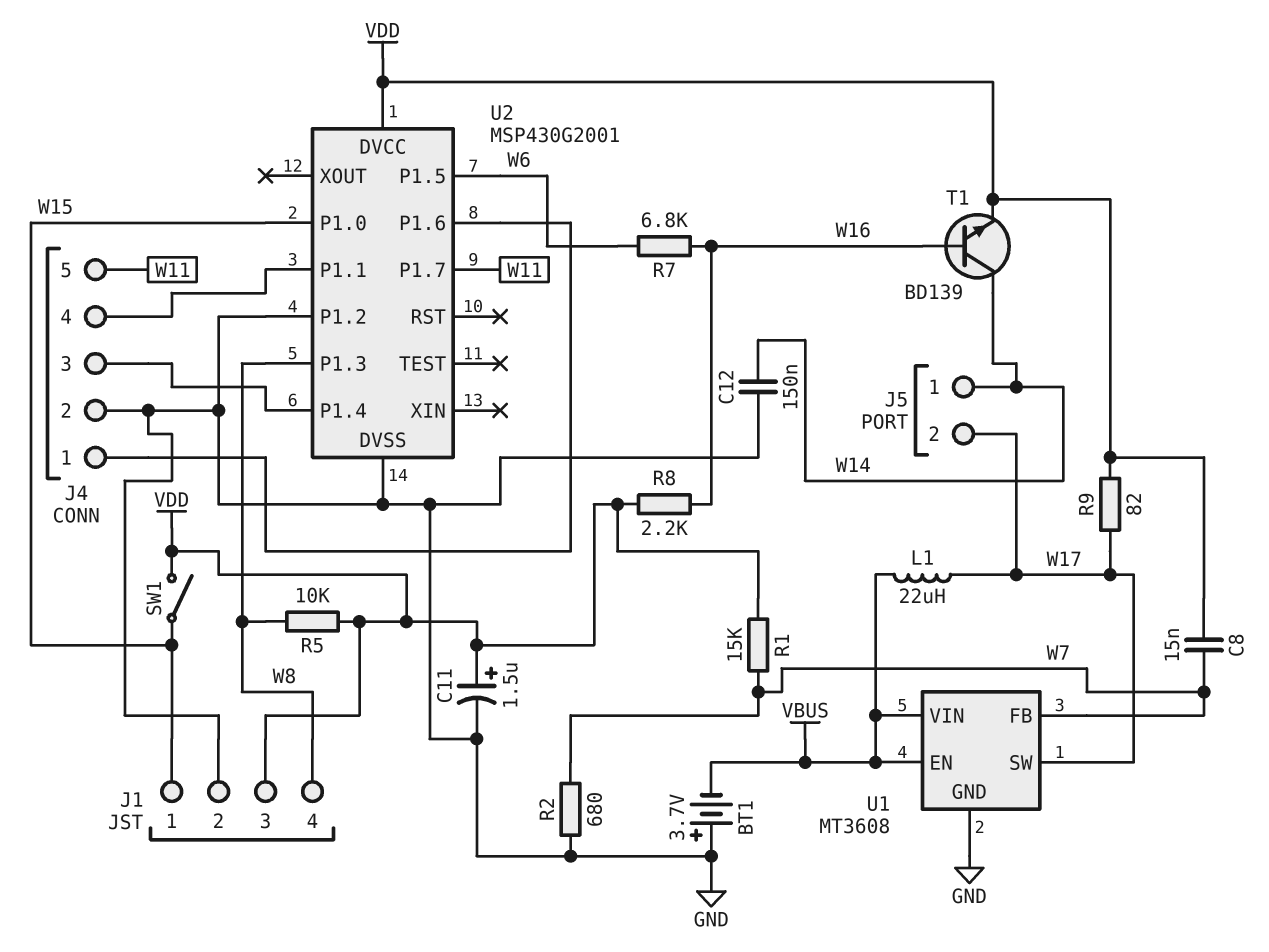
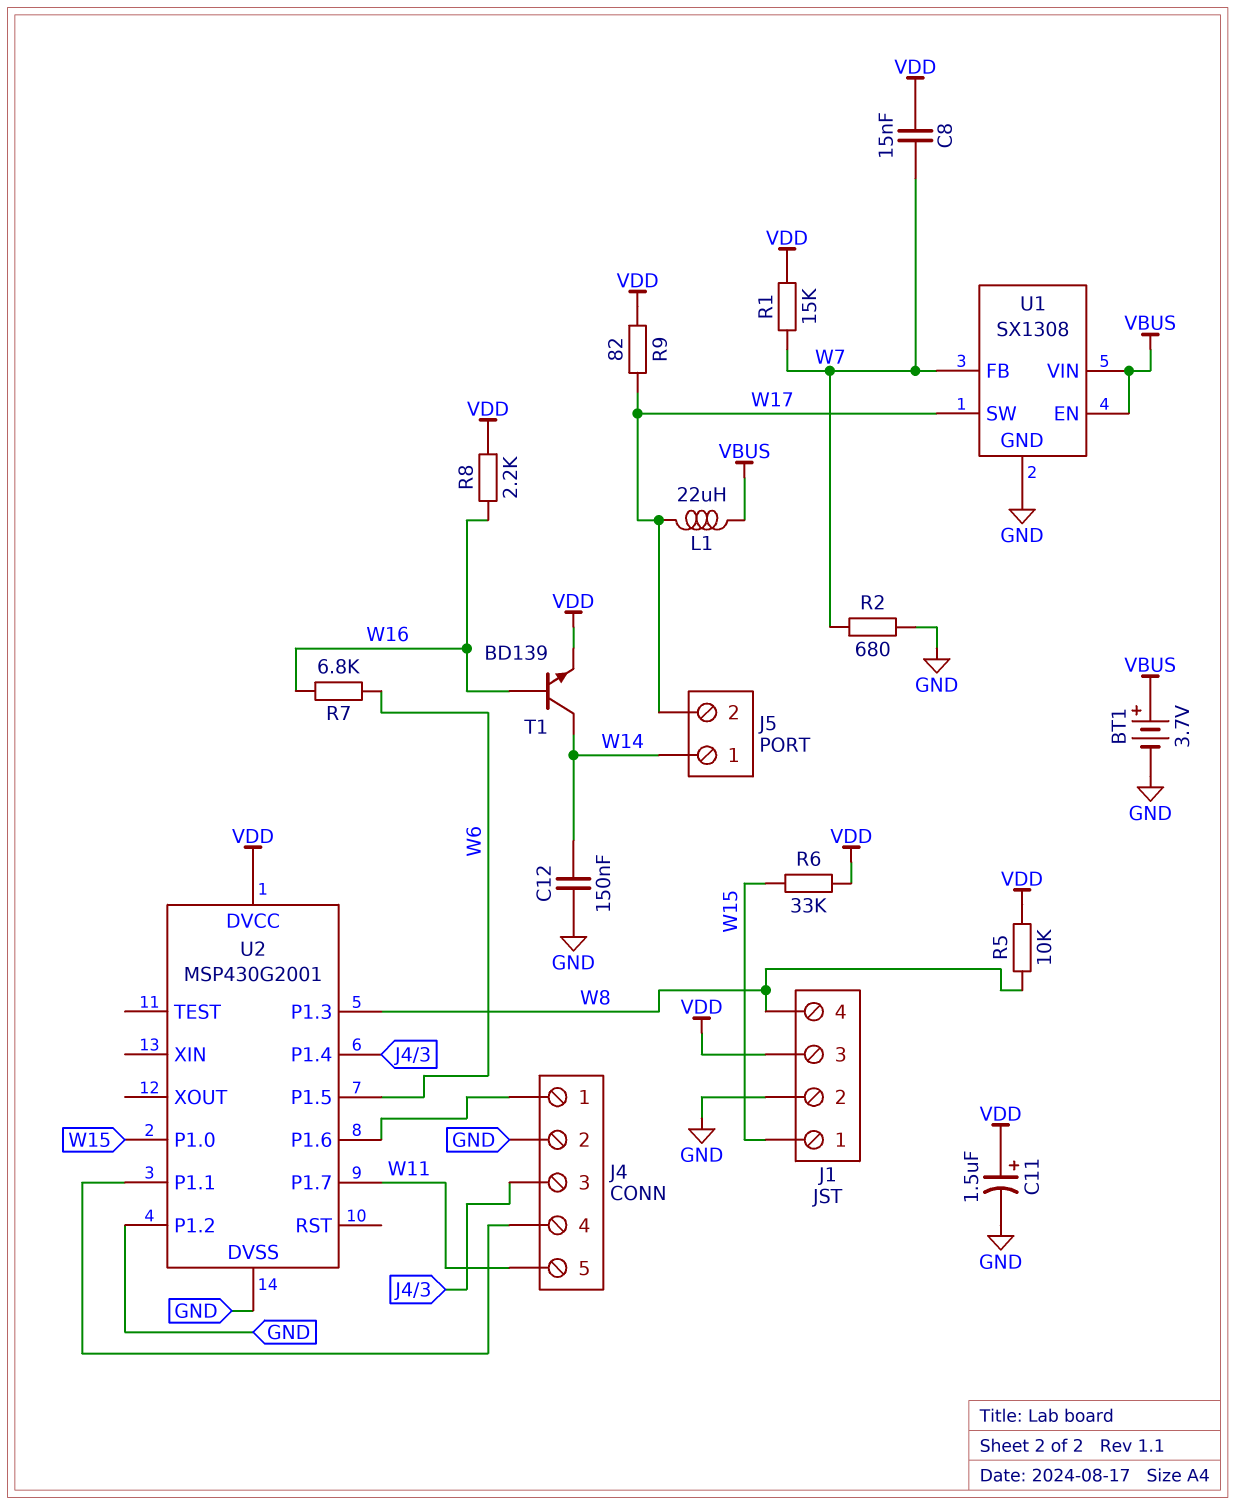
BT1: 3.7V (plus GND, minus VBUS) -> 3.7V (plus VBUS, minus GND)
R6: none -> 33k (VDD, W15)
SW1: switch (VDD, W15) -> none
U1: MT3608 -> SX1308

